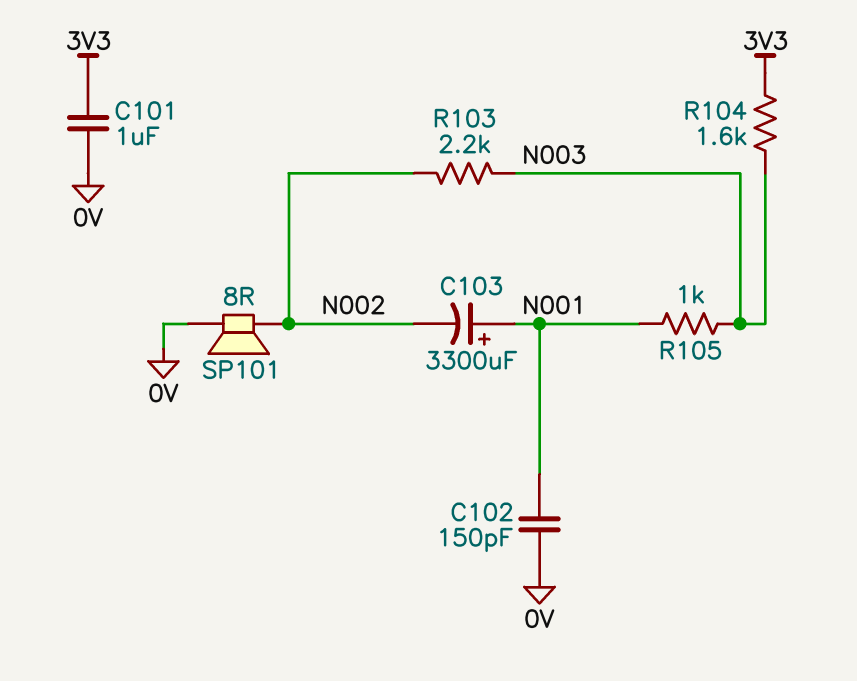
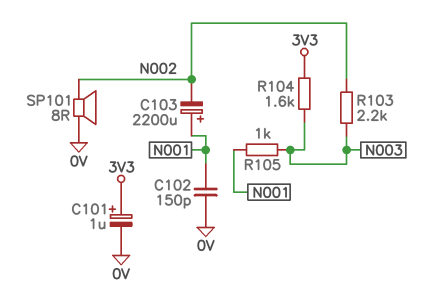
C101: 1uF (0V, 3V3) -> 1uF (plus 3V3, minus 0V)
C103: 3300uF (plus N001, minus N002) -> 2200uF (plus N001, minus N002)

